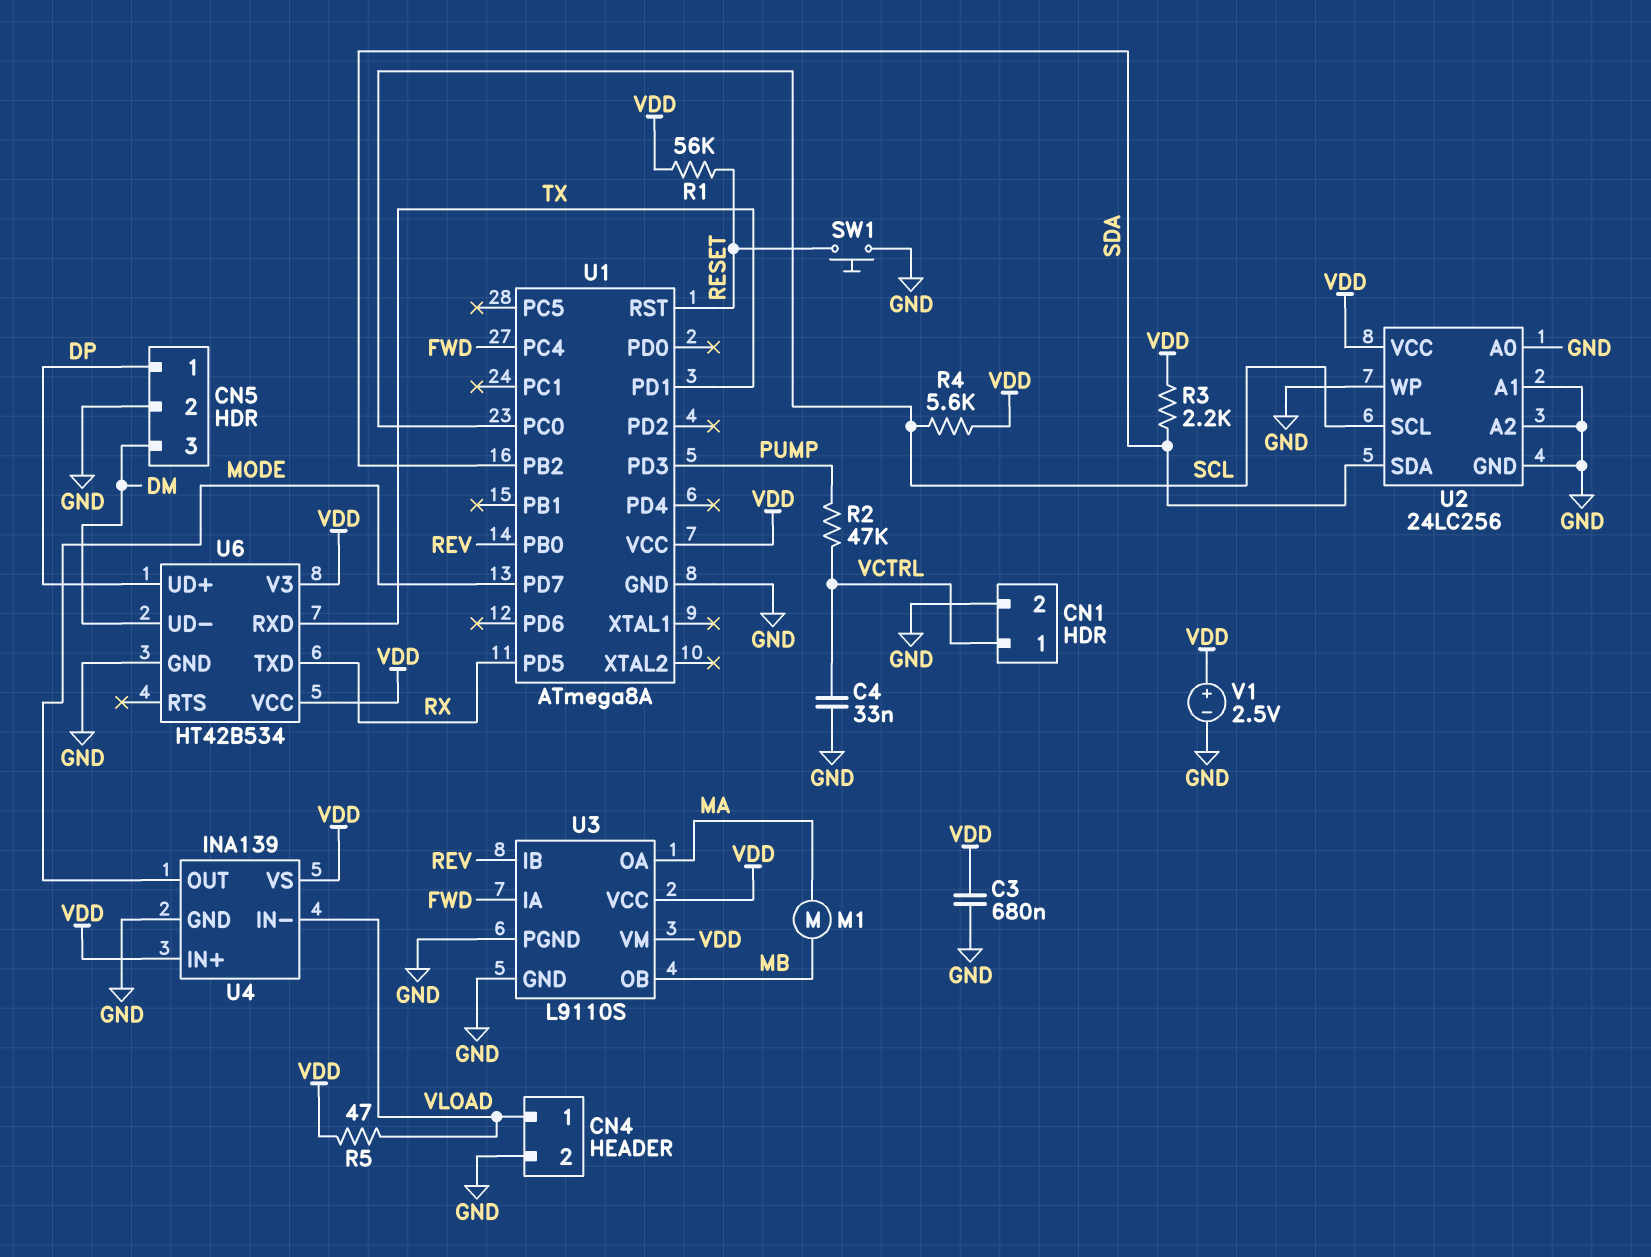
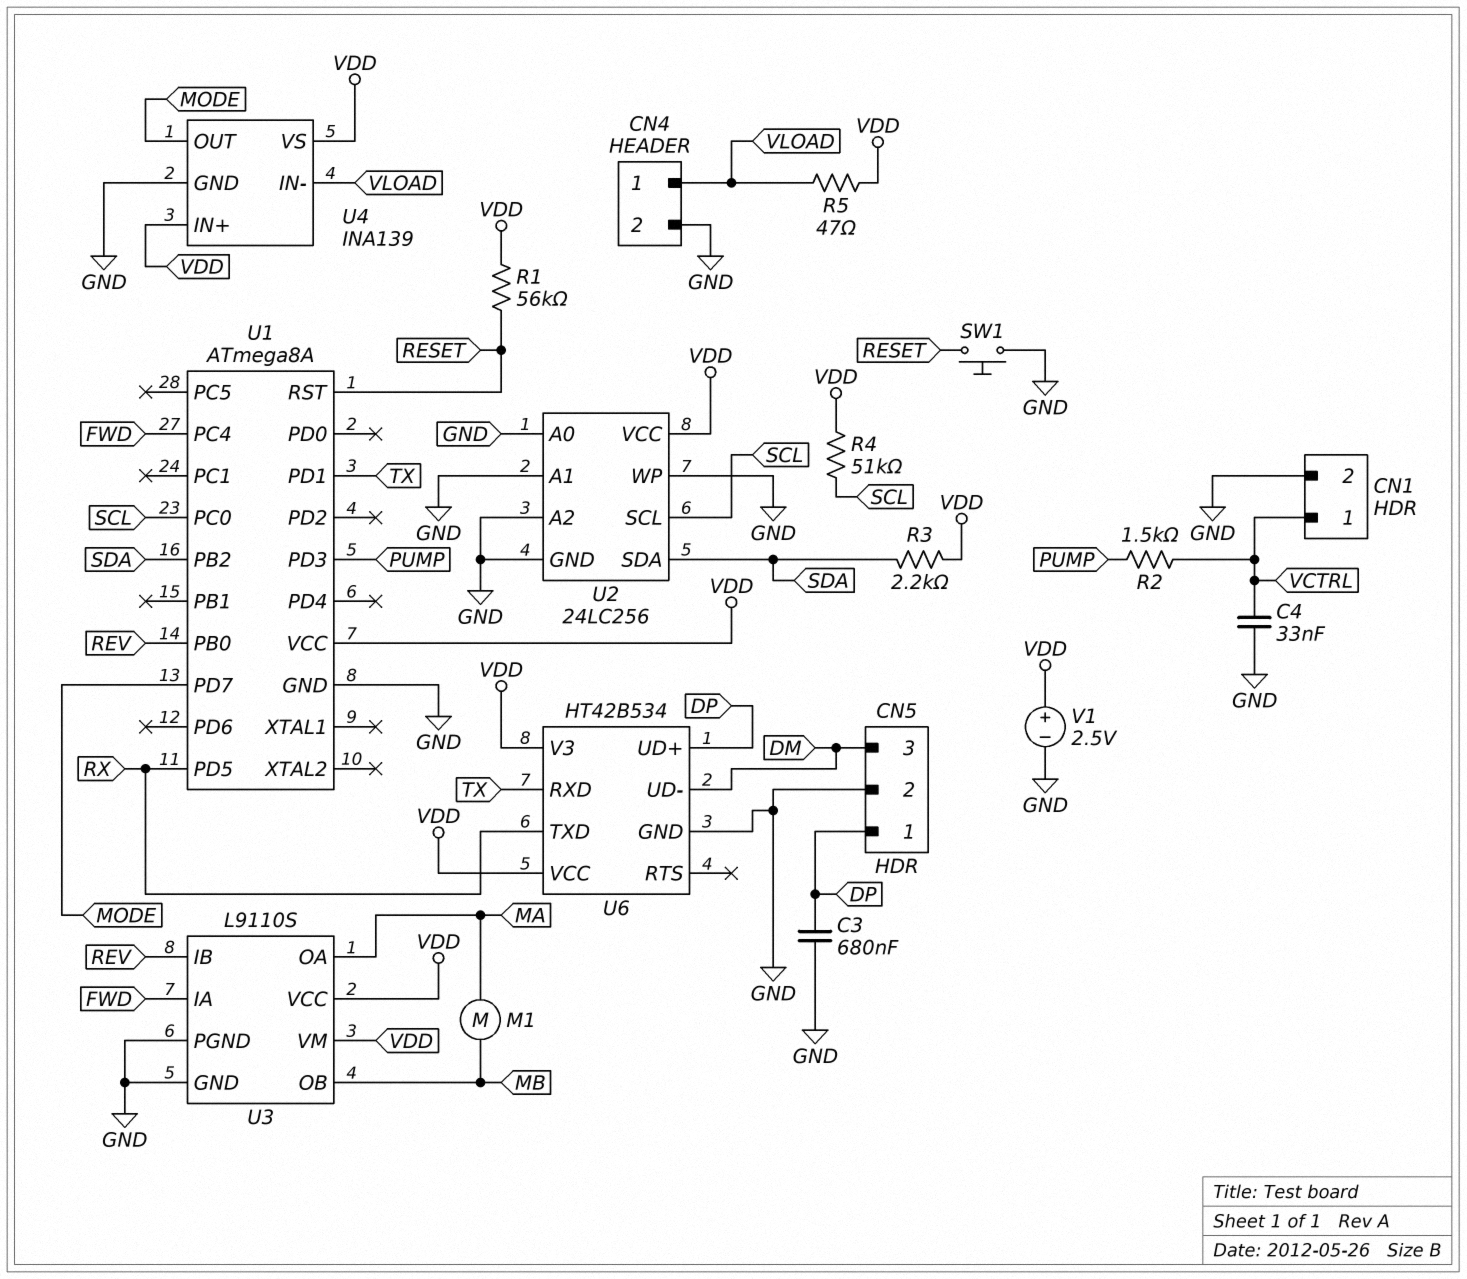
C3: 680nF (GND, VDD) -> 680nF (DP, GND)
R2: 47k (PUMP, VCTRL) -> 1.5k (PUMP, VCTRL)
R4: 5.6k (SCL, VDD) -> 51k (SCL, VDD)

